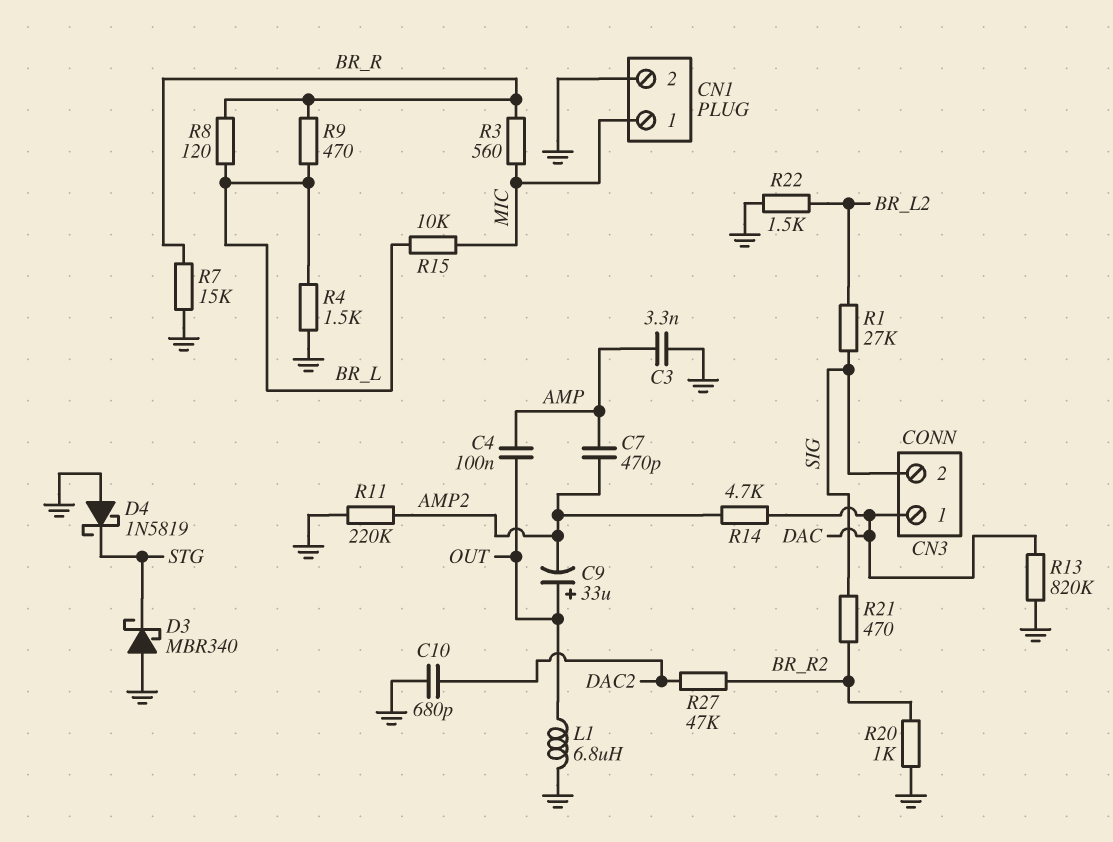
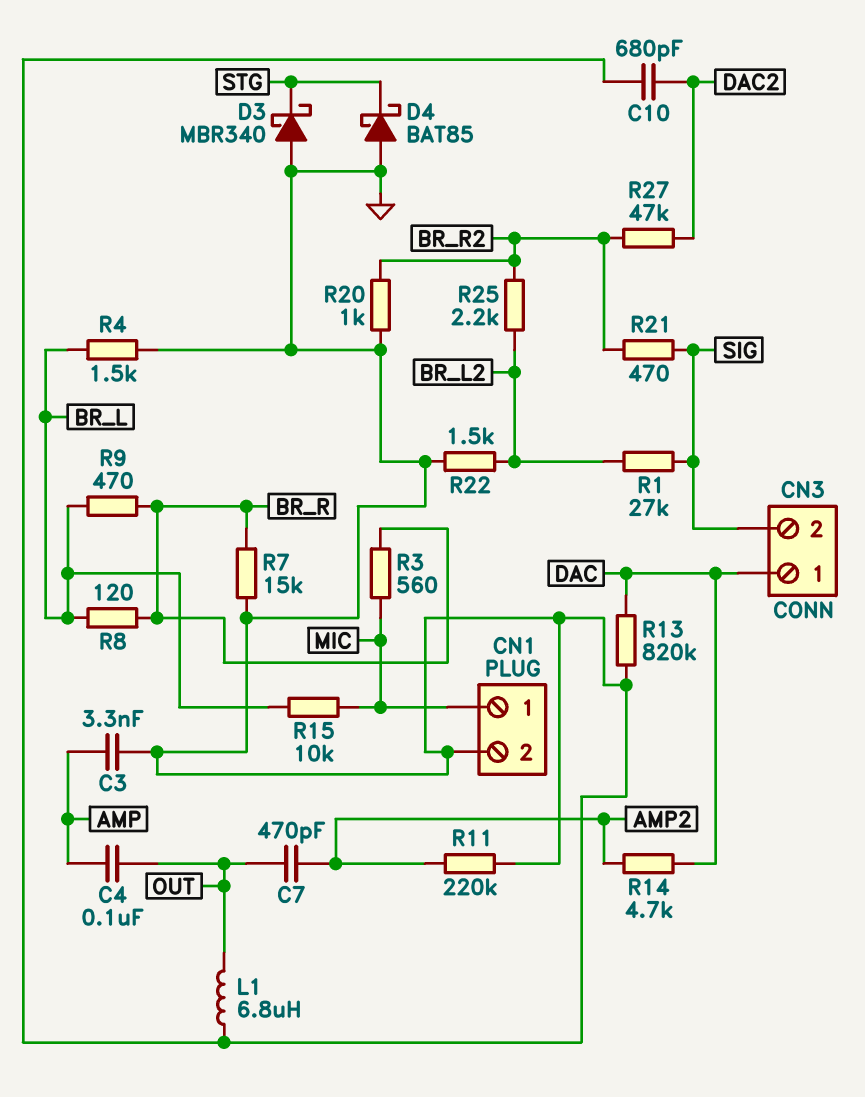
C7: 470pF (AMP, AMP2) -> 470pF (AMP2, OUT)
C9: 33uF (plus OUT, minus AMP2) -> none
D4: schottky 1N5819 (A GND, K STG) -> schottky BAT85 (A GND, K STG)
R25: none -> 2.2k (BR_L2, BR_R2)

